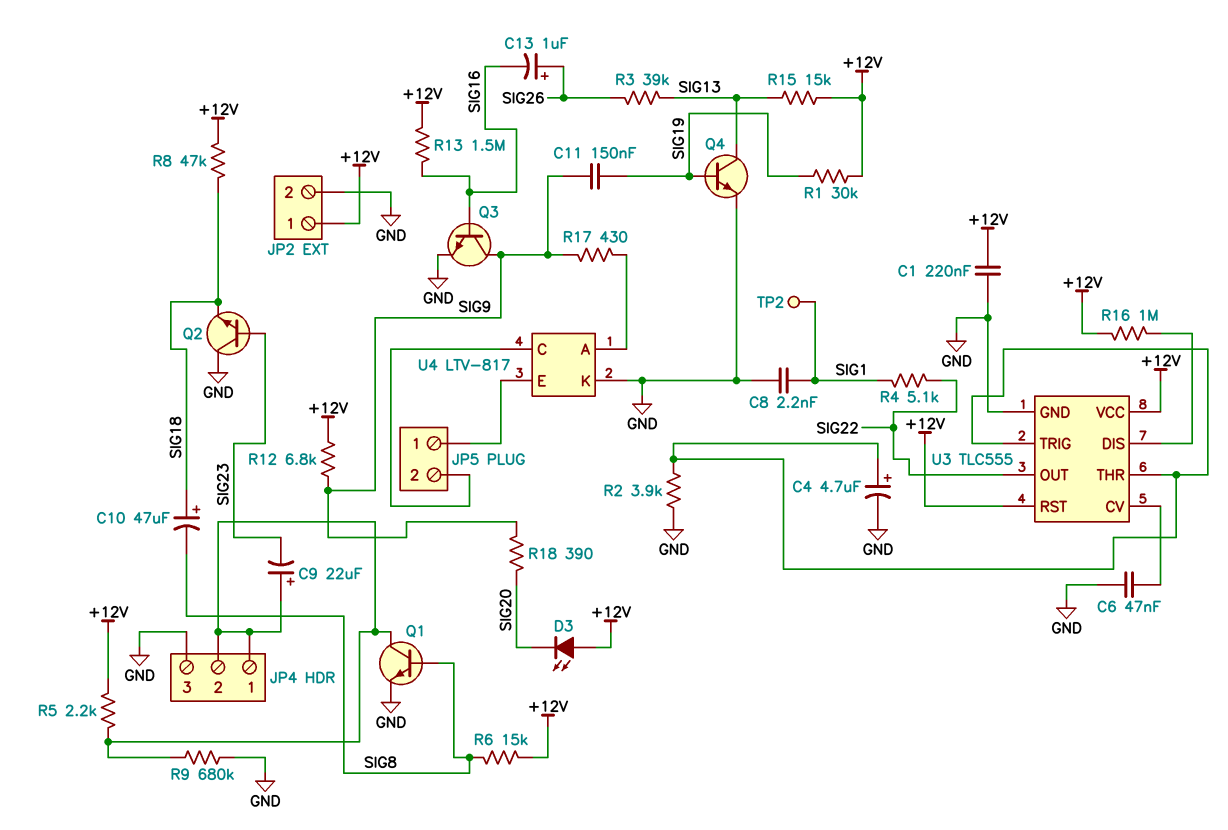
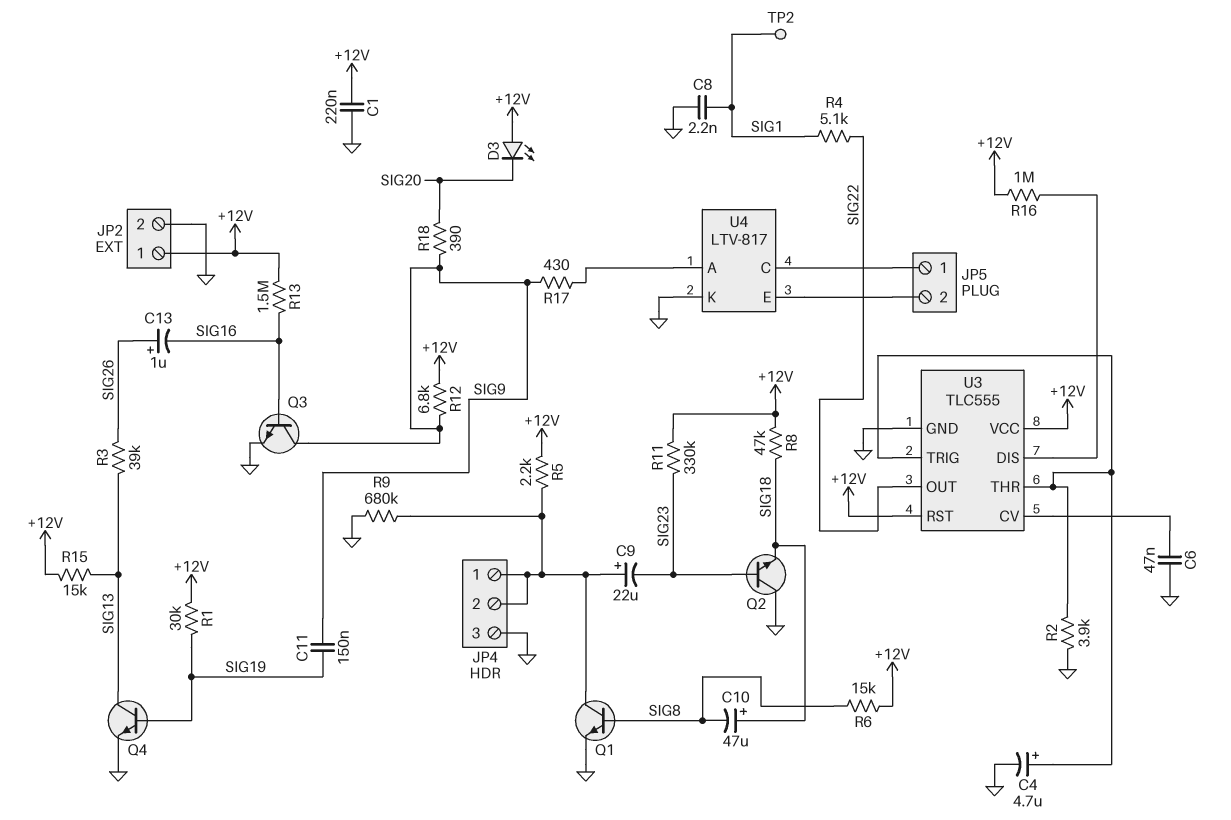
R11: none -> 330k (+12V, SIG23)
U4 pin C: JP5/2 -> JP5/1
U4 pin E: JP5/1 -> JP5/2

